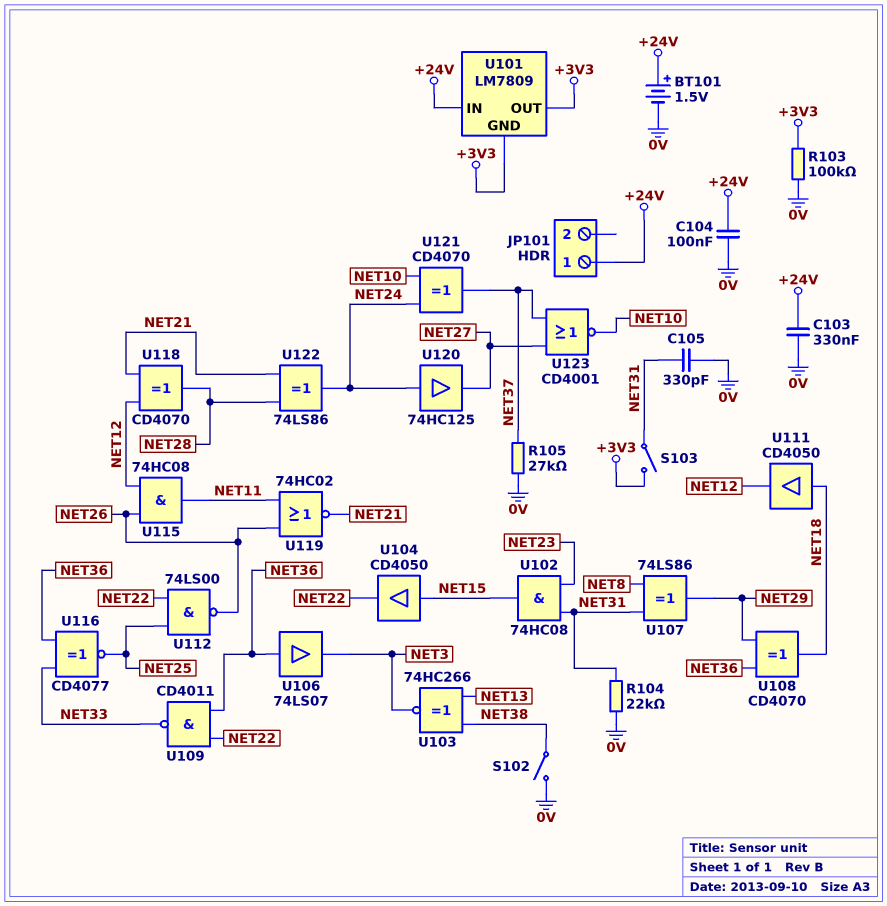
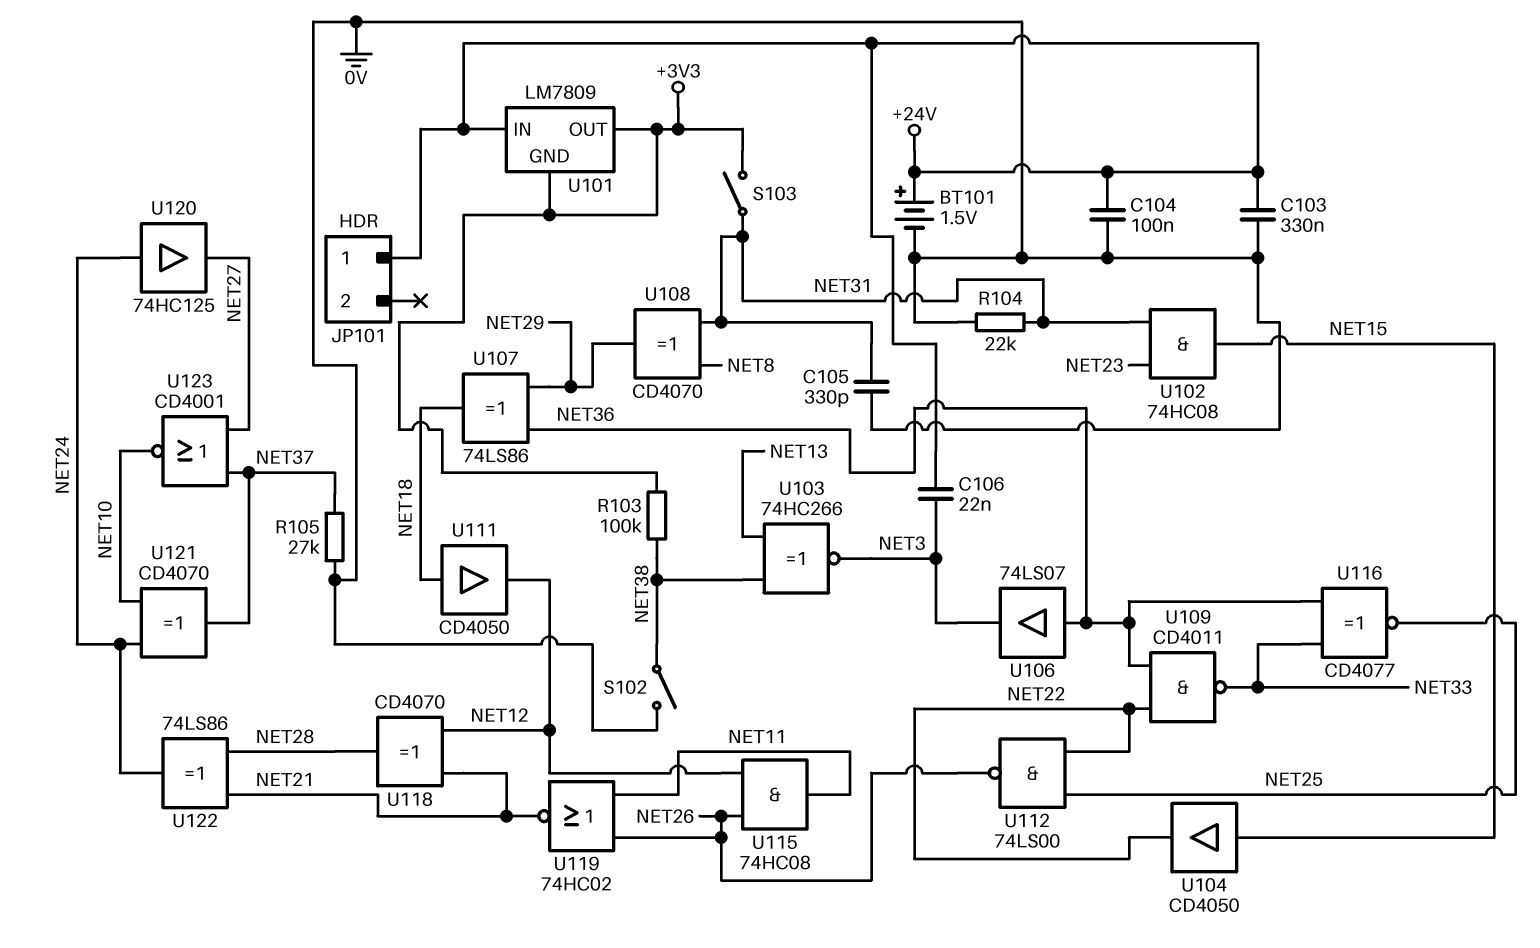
C106: none -> 22nF (+24V, NET3)
R103: 100k (+3V3, 0V) -> 100k (+3V3, NET38)
U107: XOR 74LS86 (in NET8, in NET31, out NET29) -> XOR 74LS86 (in NET29, in NET36, out NET18)
U108: XOR CD4070 (in NET29, in NET36, out NET18) -> XOR CD4070 (in NET8, in NET31, out NET29)

